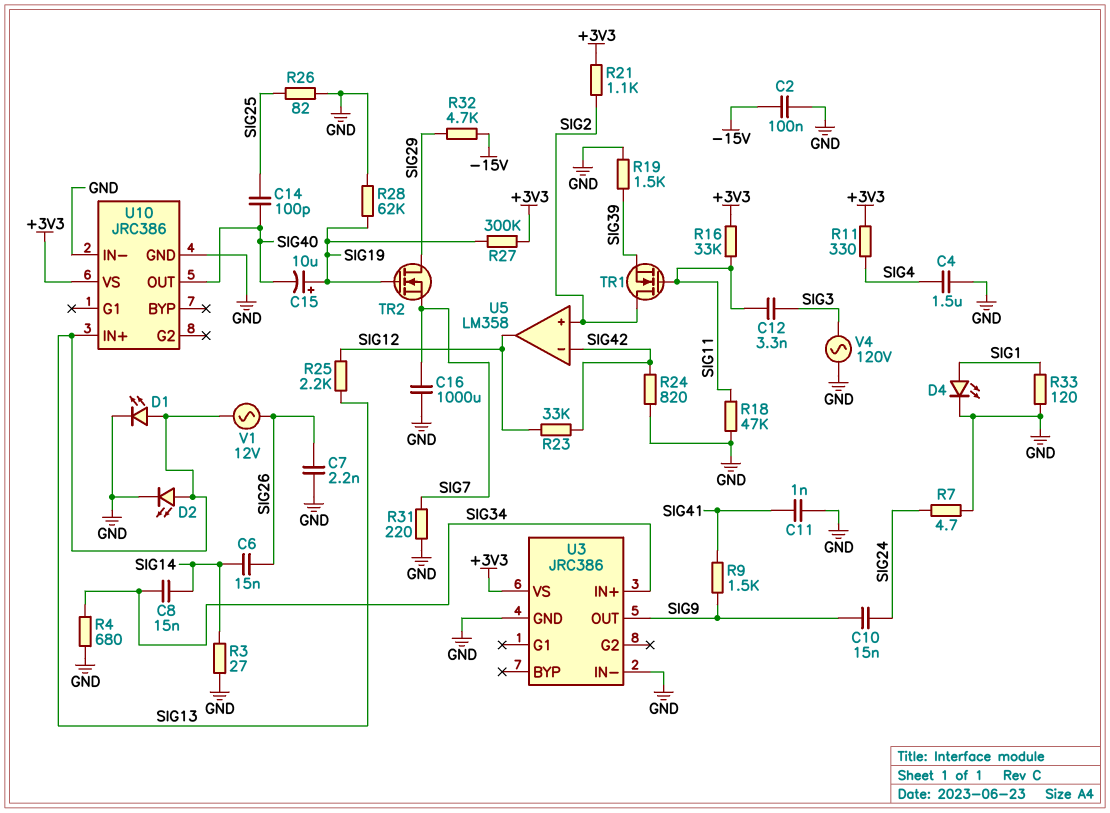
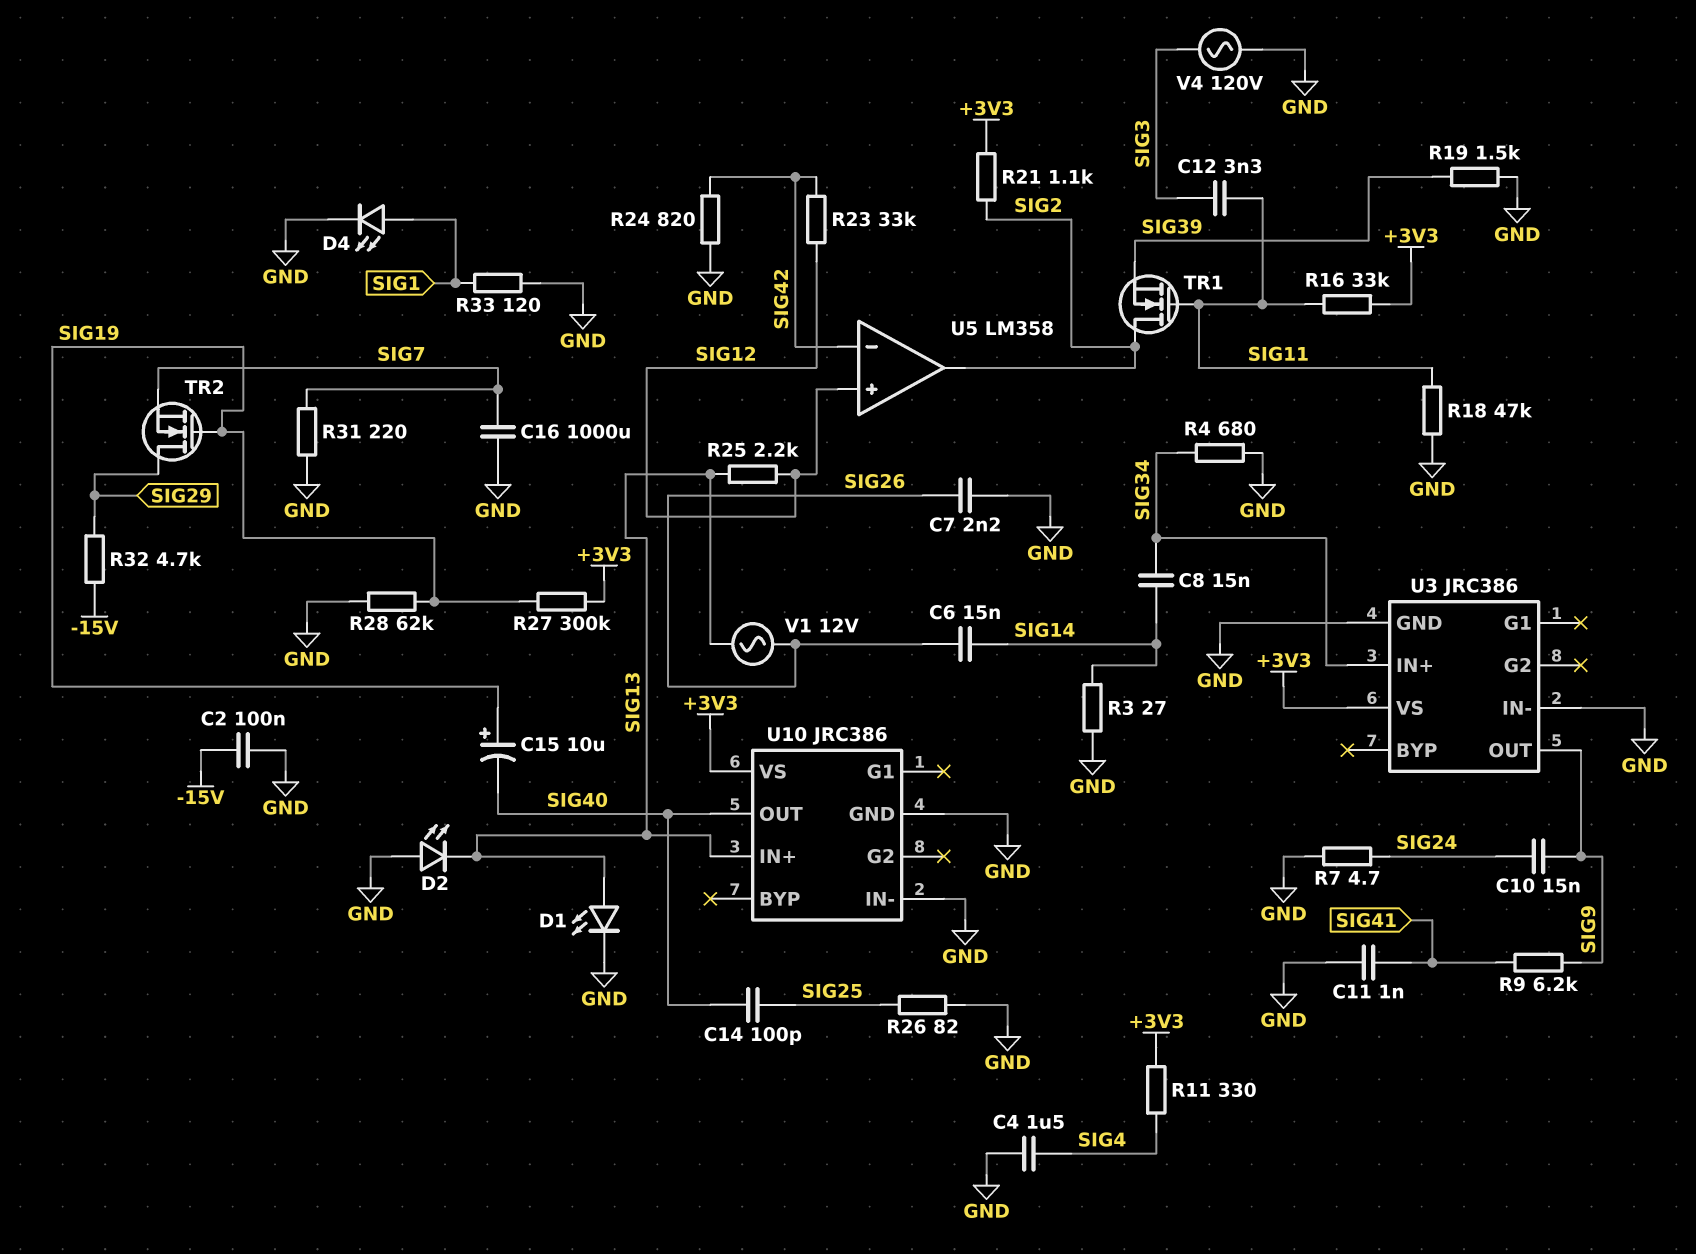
D2: LED (A SIG13, K GND) -> LED (A GND, K SIG13)
R9: 1.5k (SIG9, SIG41) -> 6.2k (SIG9, SIG41)
U5 pin in+: SIG2 -> SIG12
U5 pin out: SIG12 -> SIG2

